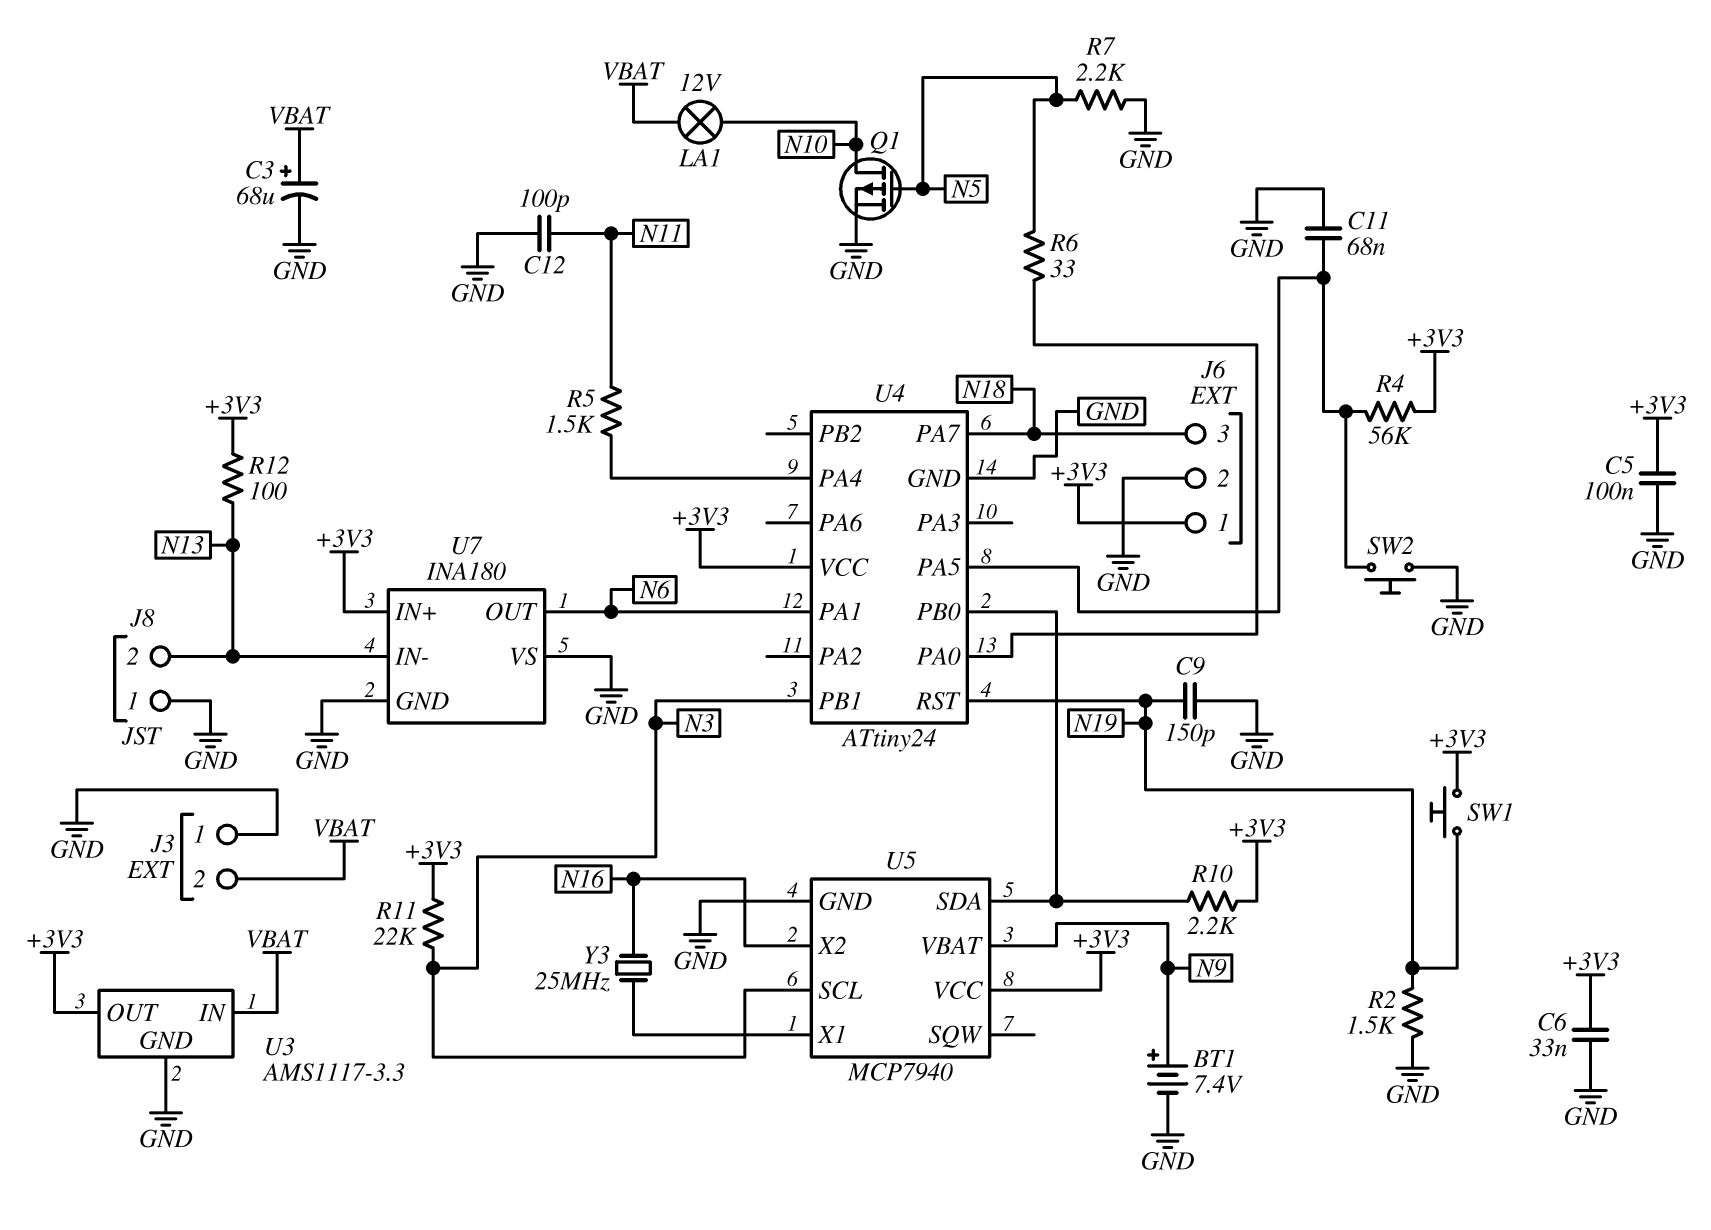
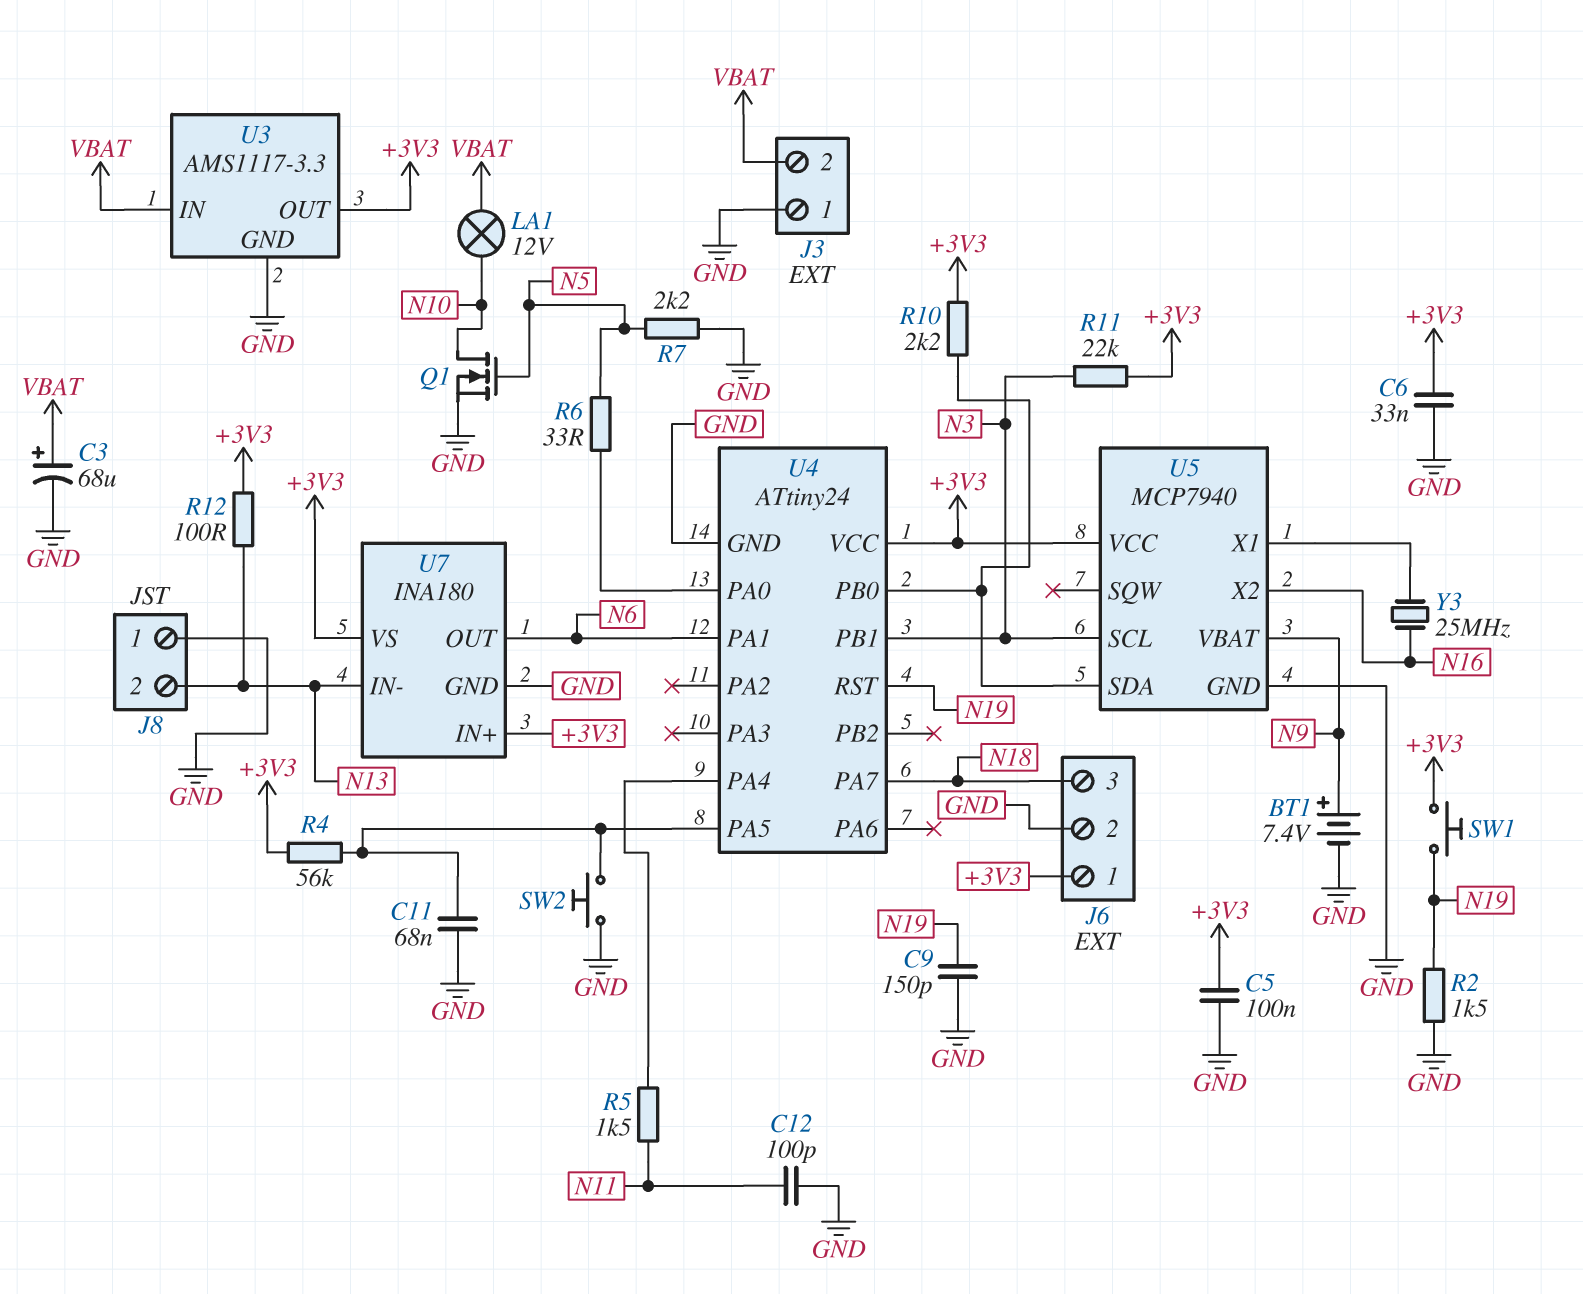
Q1: PMOS (G N5, D N10, S GND) -> NMOS (G N5, D N10, S GND)
U7 pin VS: GND -> +3V3

